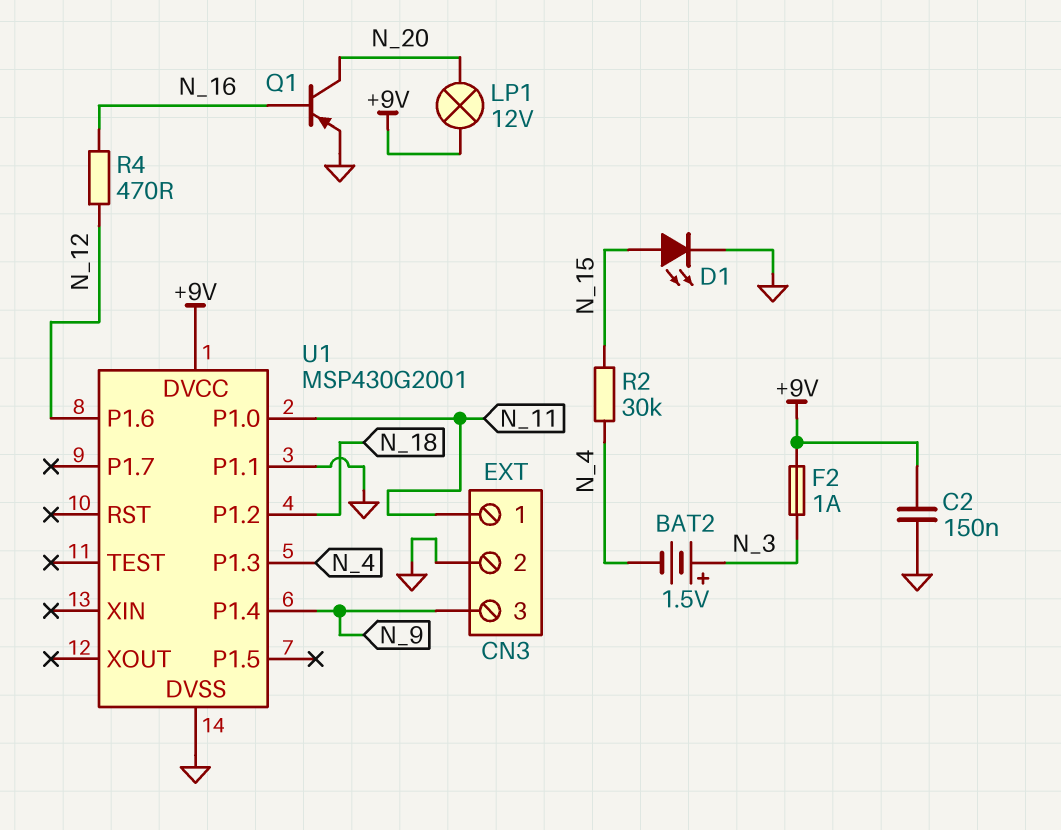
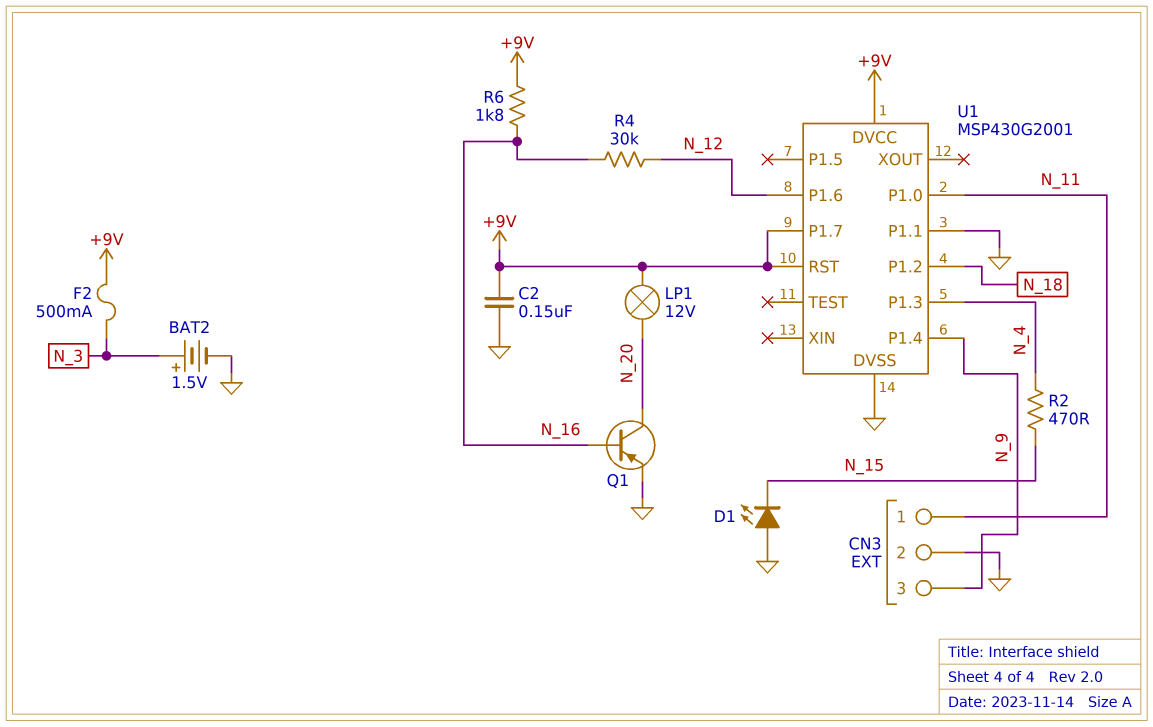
BAT2: 1.5V (plus N_3, minus N_4) -> 1.5V (plus N_3, minus GND)
D1: LED (A N_15, K GND) -> LED (A GND, K N_15)
F2: 1A (+9V, N_3) -> 500mA (+9V, N_3)
R2: 30k (N_4, N_15) -> 470 (N_4, N_15)
R4: 470 (N_12, N_16) -> 30k (N_12, N_16)
R6: none -> 1.8k (+9V, N_16)
U1 pin P1.7: none -> +9V
U1 pin RST: none -> +9V

